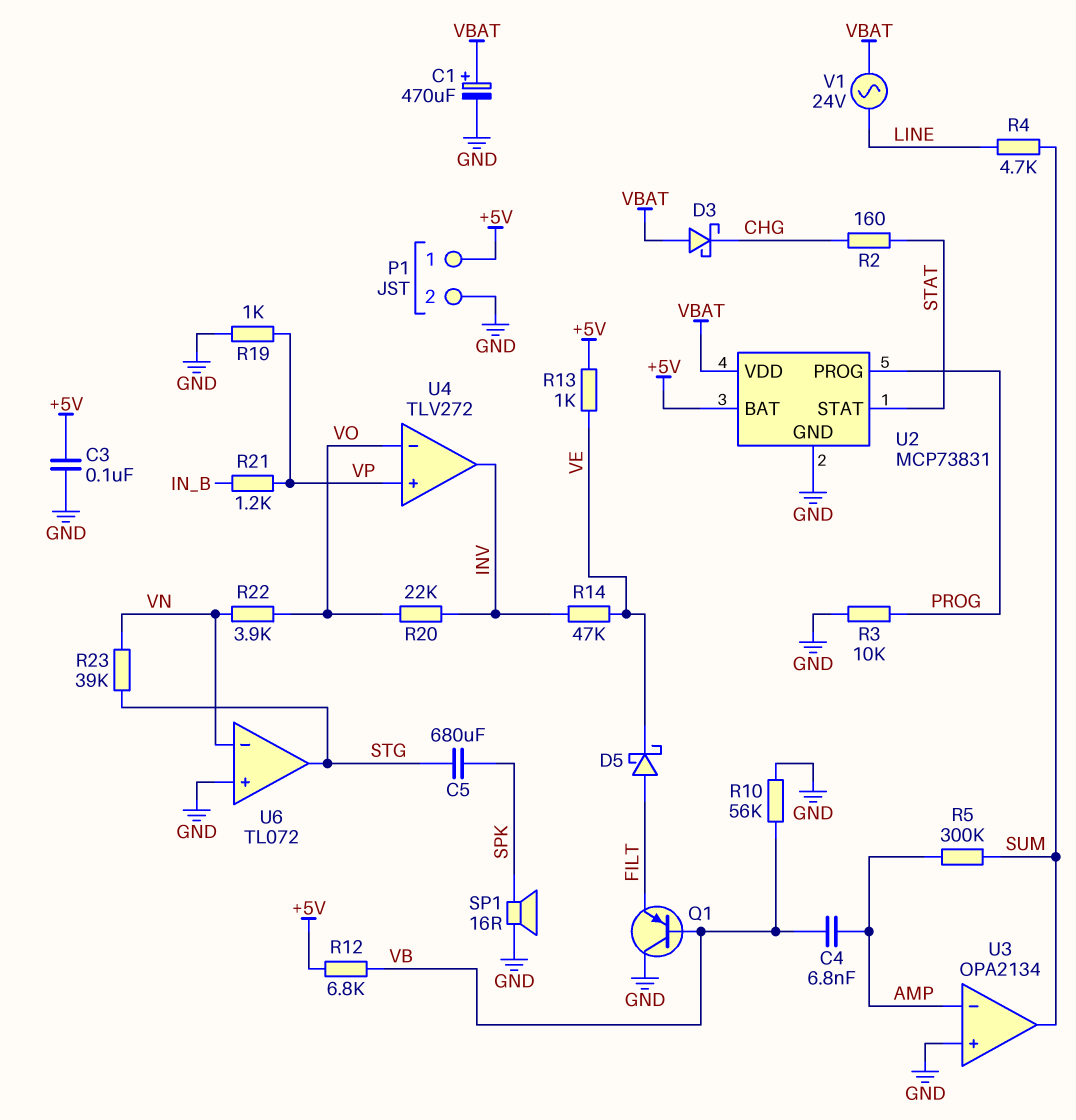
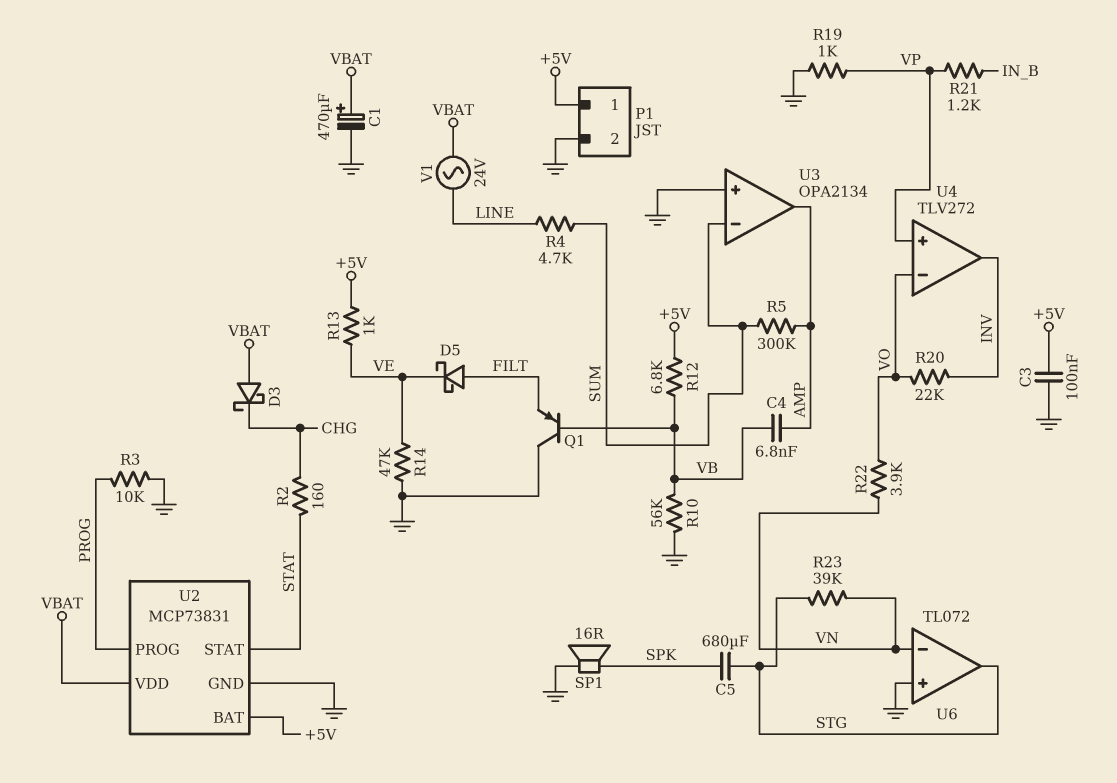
R14: 47k (INV, VE) -> 47k (GND, VE)
U3 pin in-: AMP -> SUM
U3 pin out: SUM -> AMP

